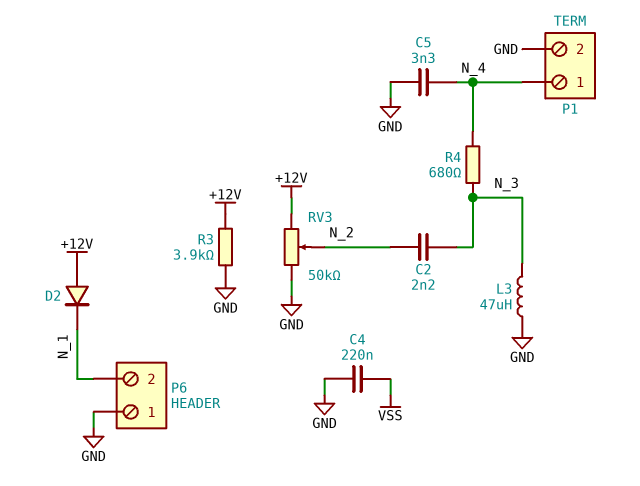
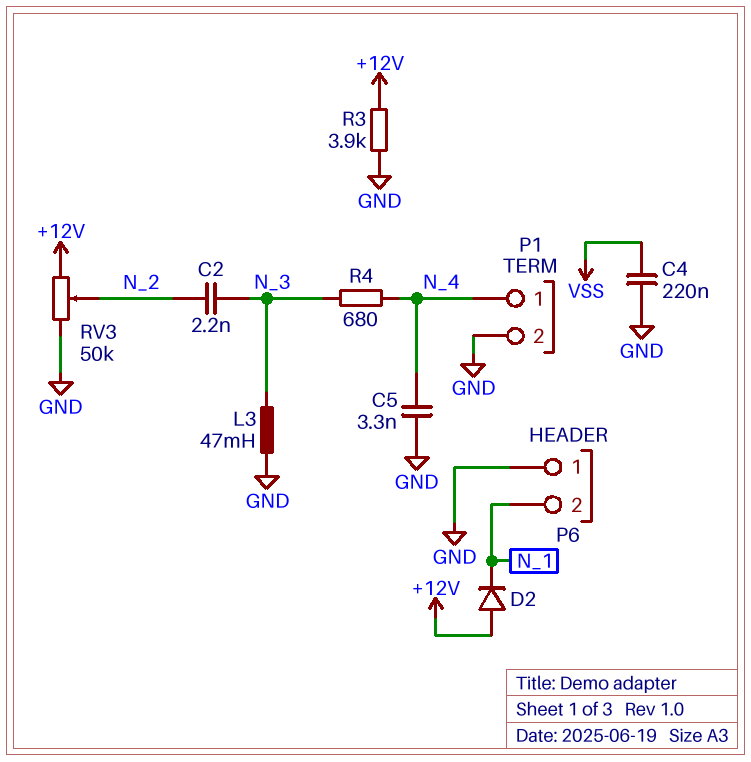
L3: 47uH (GND, N_3) -> 47mH (GND, N_3)

